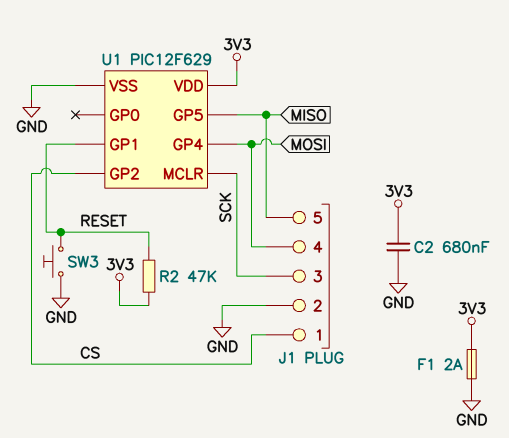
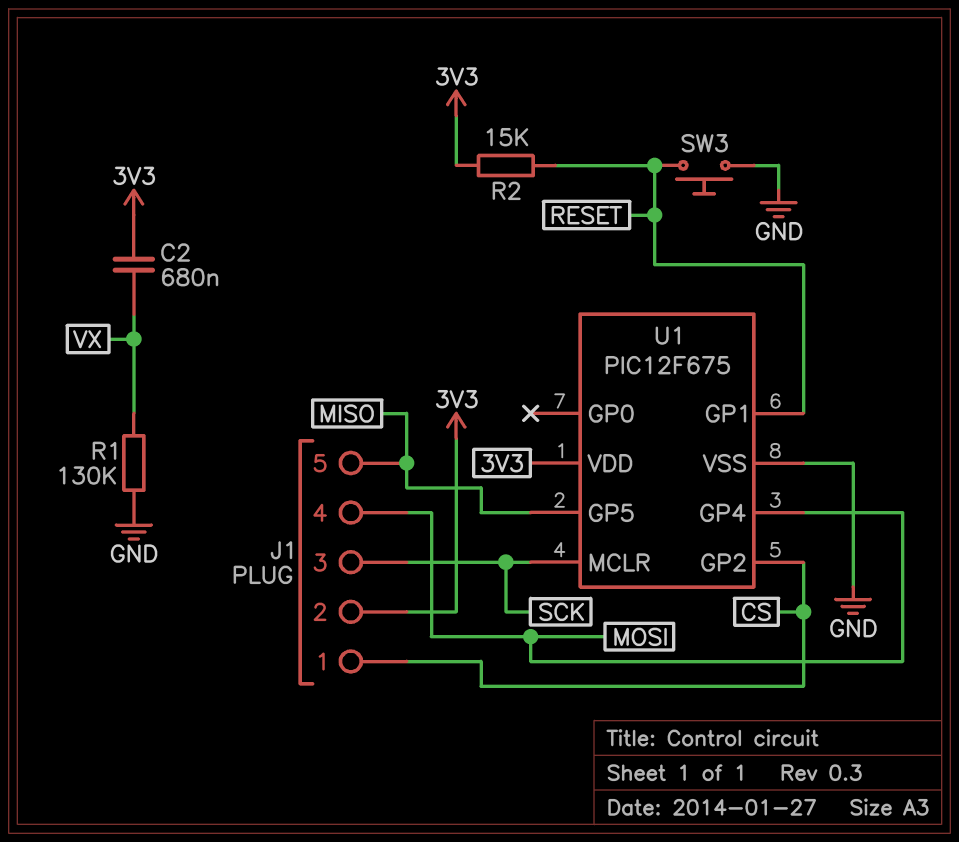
C2: 680nF (3V3, GND) -> 680nF (3V3, VX)
F1: 2A (3V3, GND) -> none
J1 pin 2: GND -> 3V3
R1: none -> 130k (GND, VX)
R2: 47k (3V3, RESET) -> 15k (3V3, RESET)
U1: PIC12F629 -> PIC12F675

